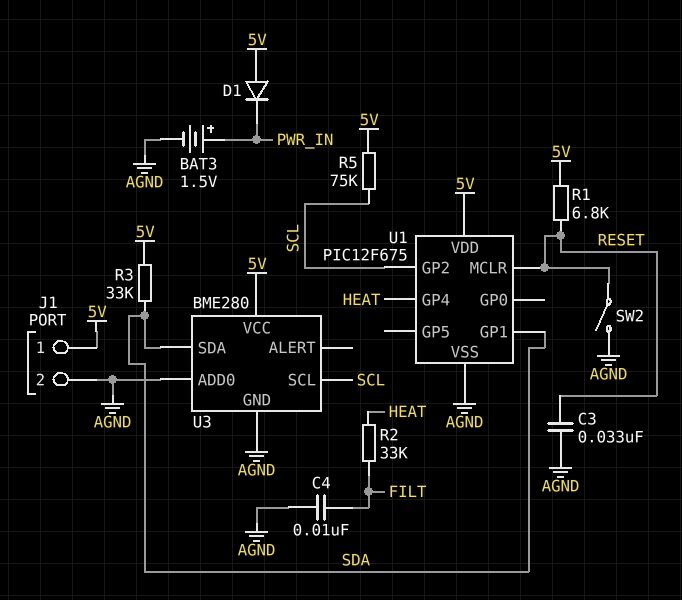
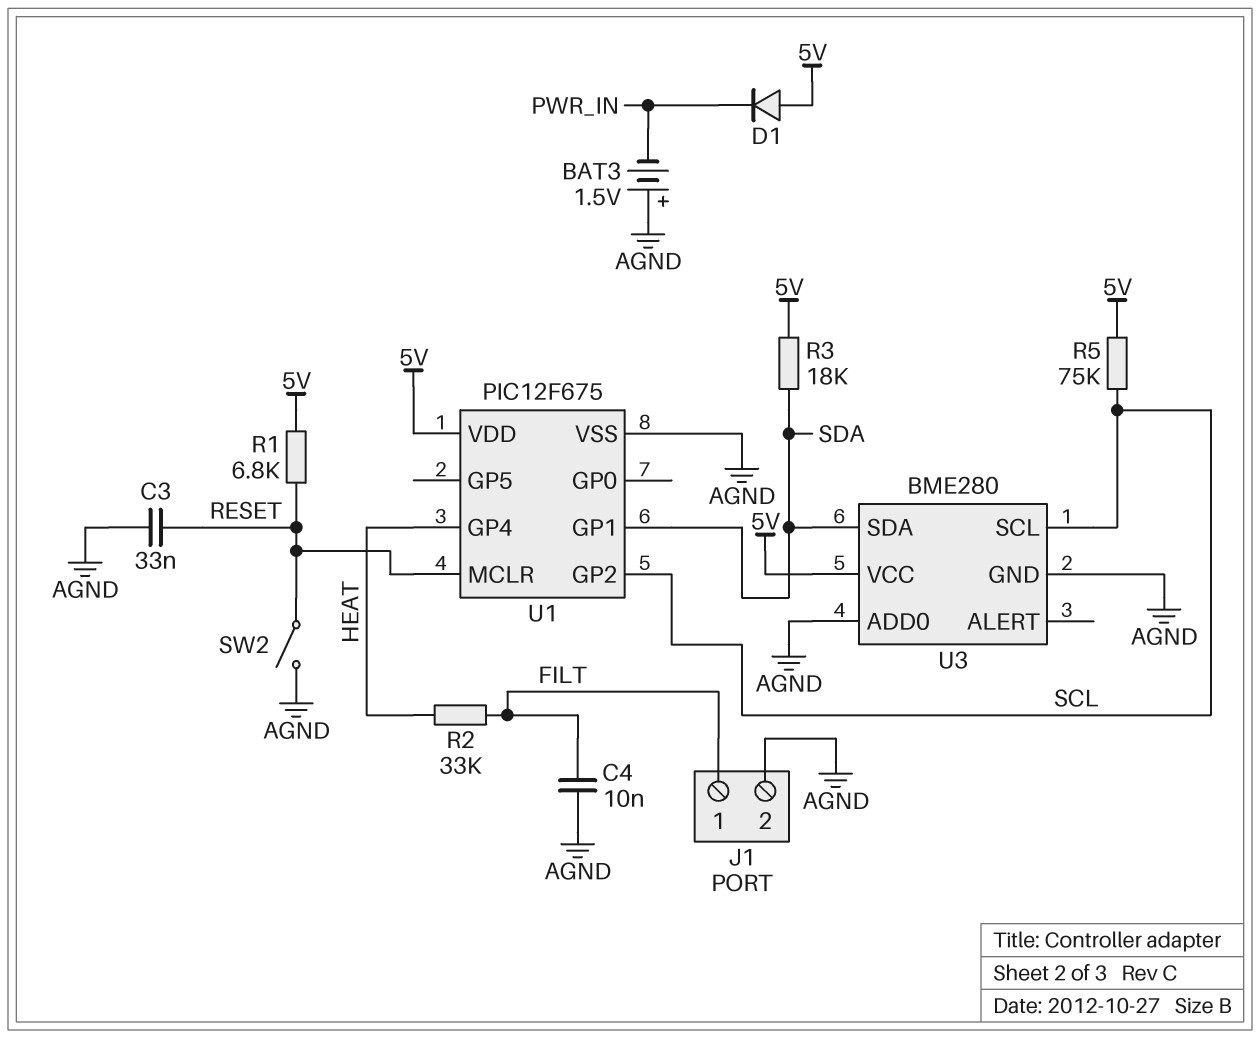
BAT3: 1.5V (plus PWR_IN, minus AGND) -> 1.5V (plus AGND, minus PWR_IN)
J1 pin 1: 5V -> FILT
R3: 33k (5V, SDA) -> 18k (5V, SDA)

